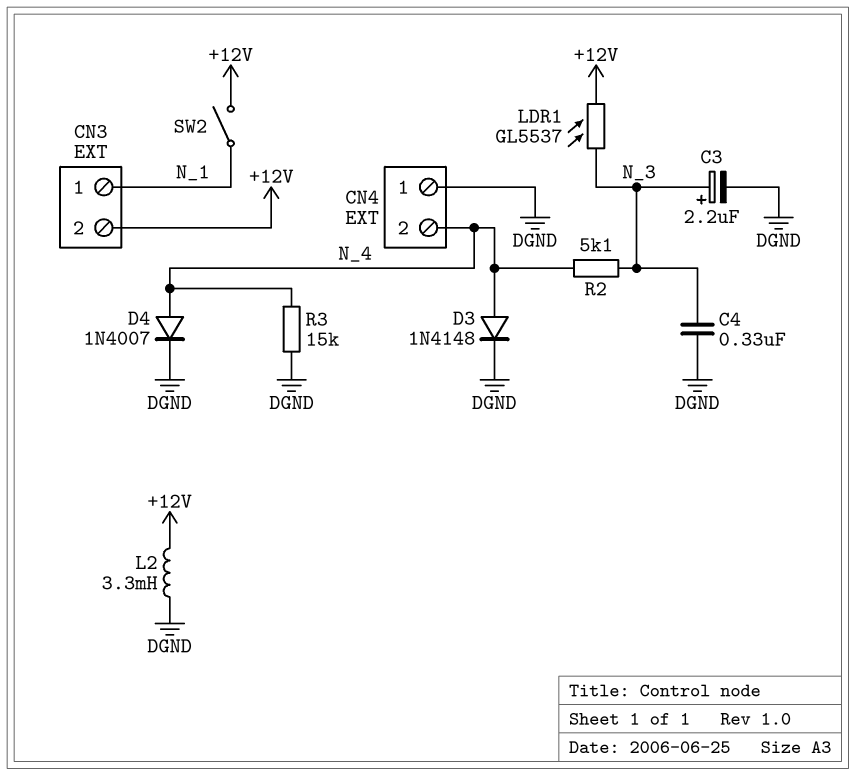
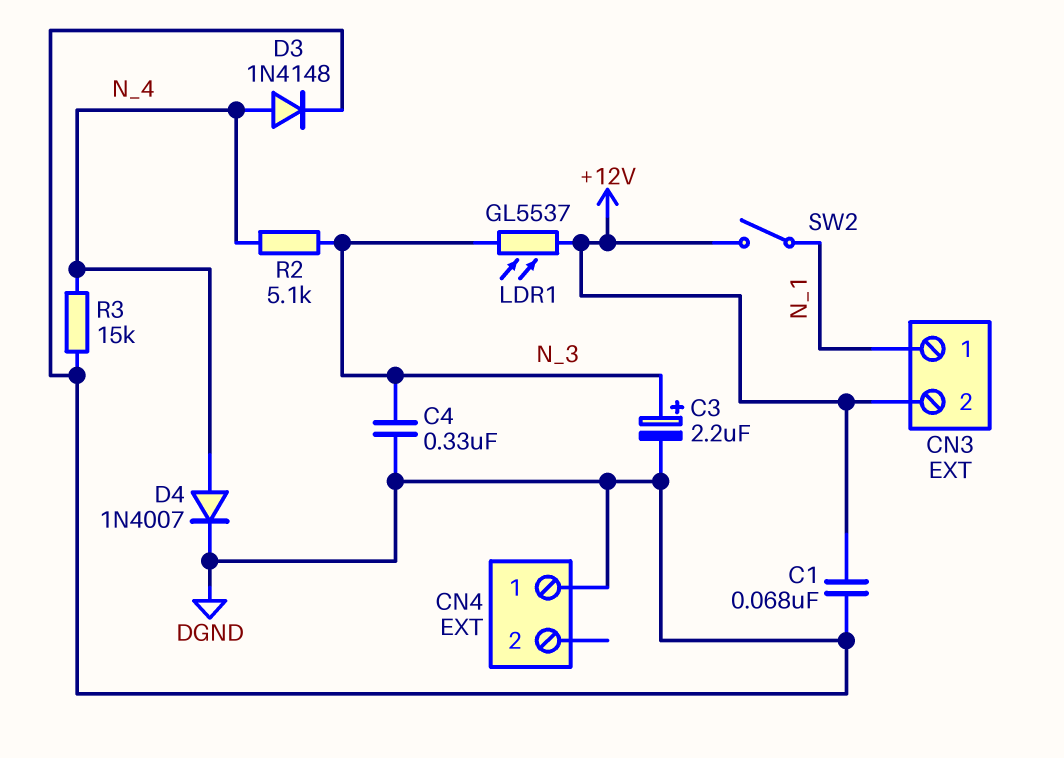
C1: none -> 68nF (+12V, DGND)
CN4 pin 2: N_4 -> none
L2: 3.3mH (+12V, DGND) -> none

